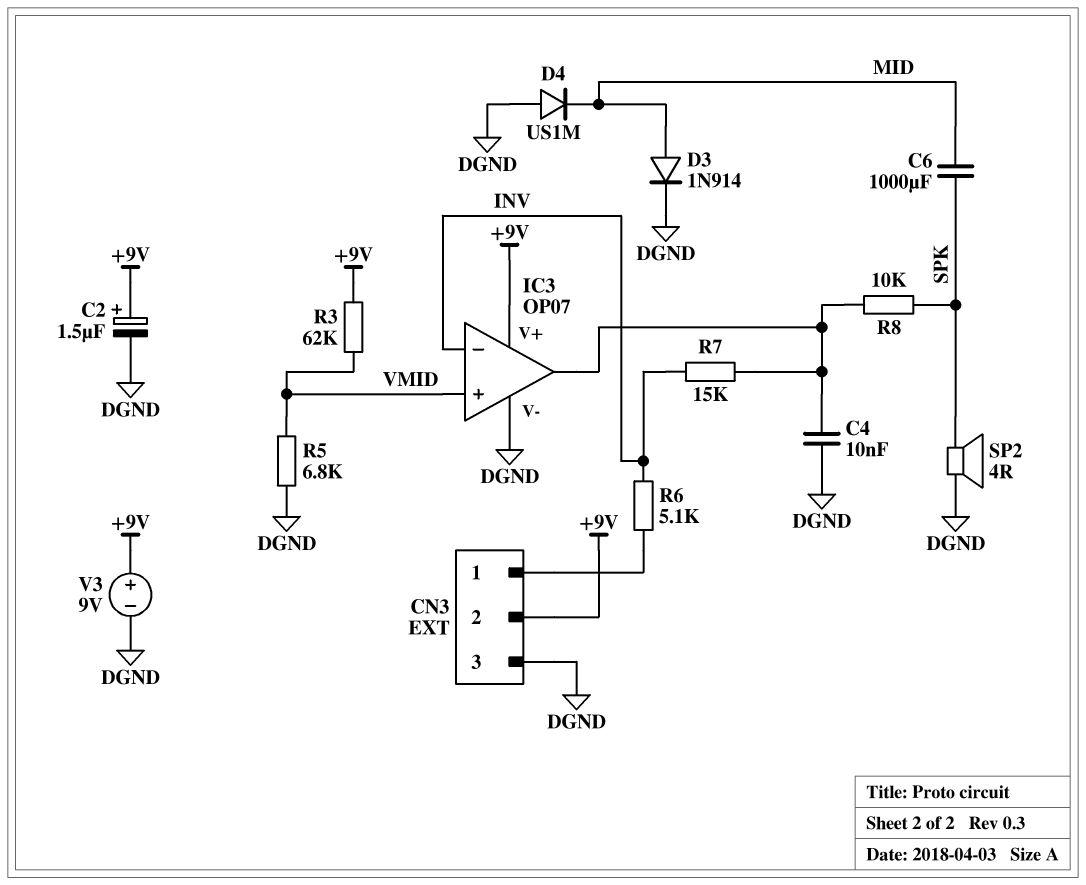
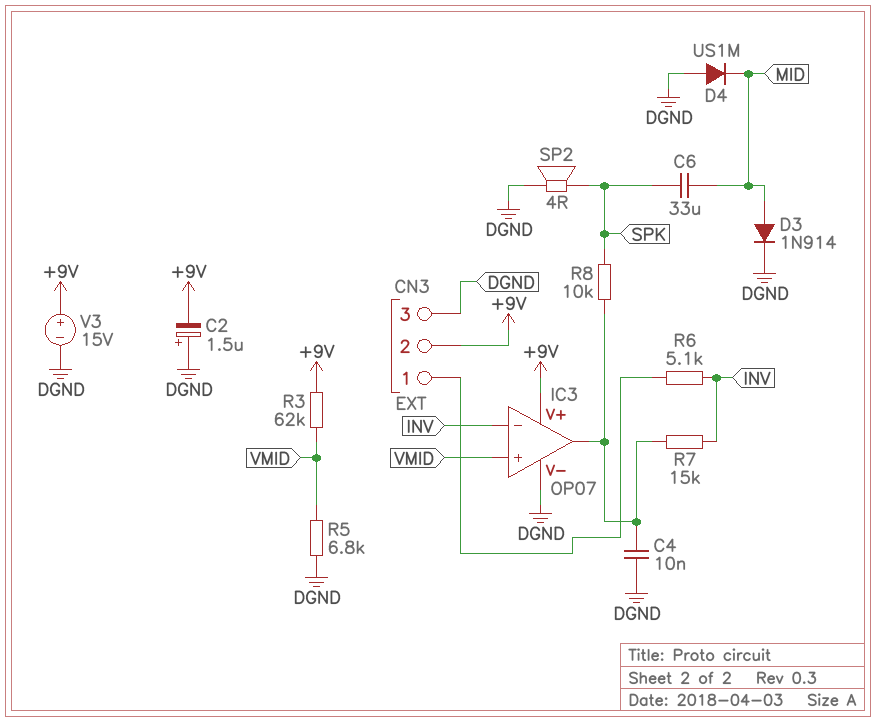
C2: 1.5uF (plus +9V, minus DGND) -> 1.5uF (plus DGND, minus +9V)
C6: 1000uF (MID, SPK) -> 33uF (MID, SPK)
V3: 9V (plus +9V, minus DGND) -> 15V (plus +9V, minus DGND)

